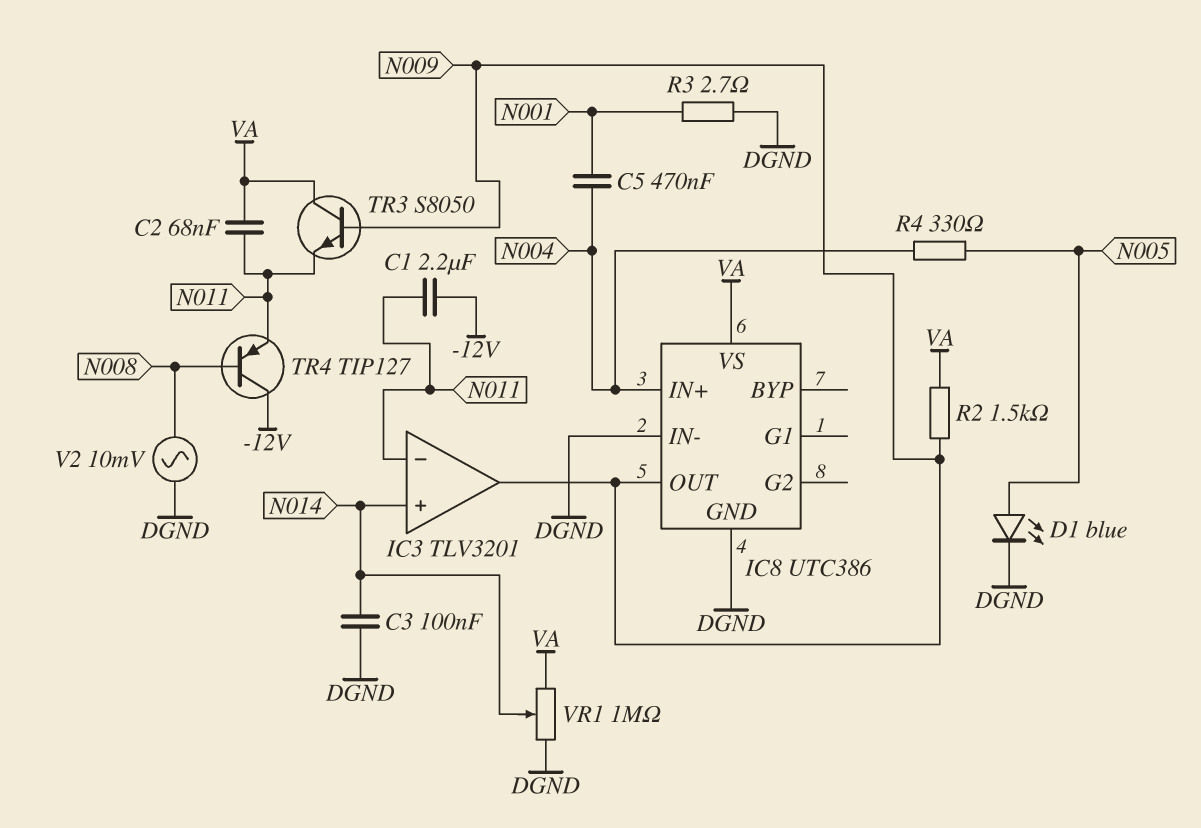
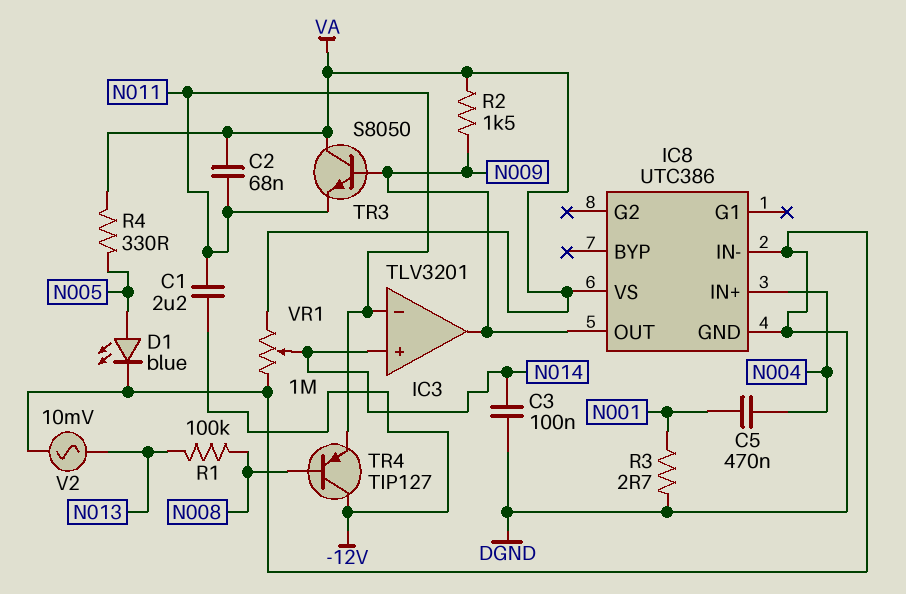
R1: none -> 100k (N008, N013)
R4: 330 (N004, N005) -> 330 (N005, VA)
V2: AC 10mV (DGND, N008) -> AC 10mV (DGND, N013)

